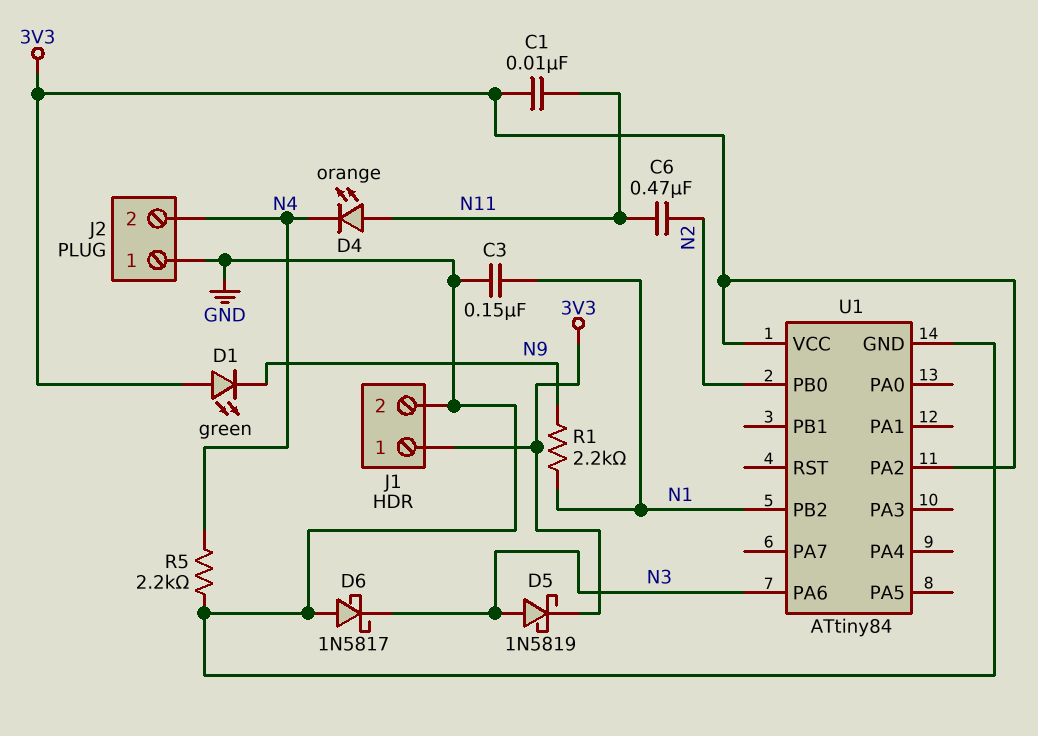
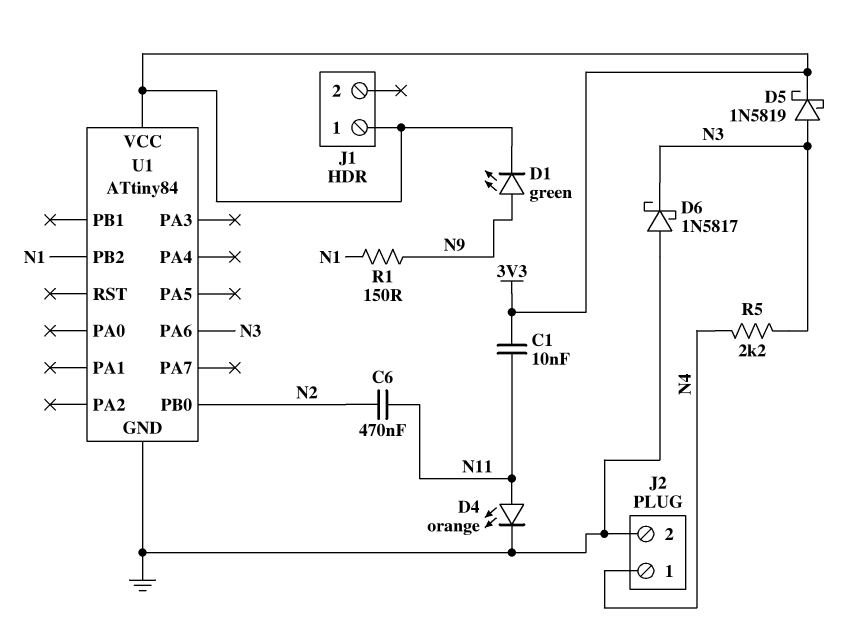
C3: 150nF (GND, N1) -> none
D1: LED green (A 3V3, K N9) -> LED green (A N9, K 3V3)
D4: LED orange (A N11, K N4) -> LED orange (A N11, K GND)
J1 pin 2: GND -> none
J2 pin 1: GND -> N4
J2 pin 2: N4 -> GND
R1: 2.2k (N1, N9) -> 150 (N1, N9)
R5: 2.2k (GND, N4) -> 2.2k (N3, N4)
U1 pin PA2: 3V3 -> none

